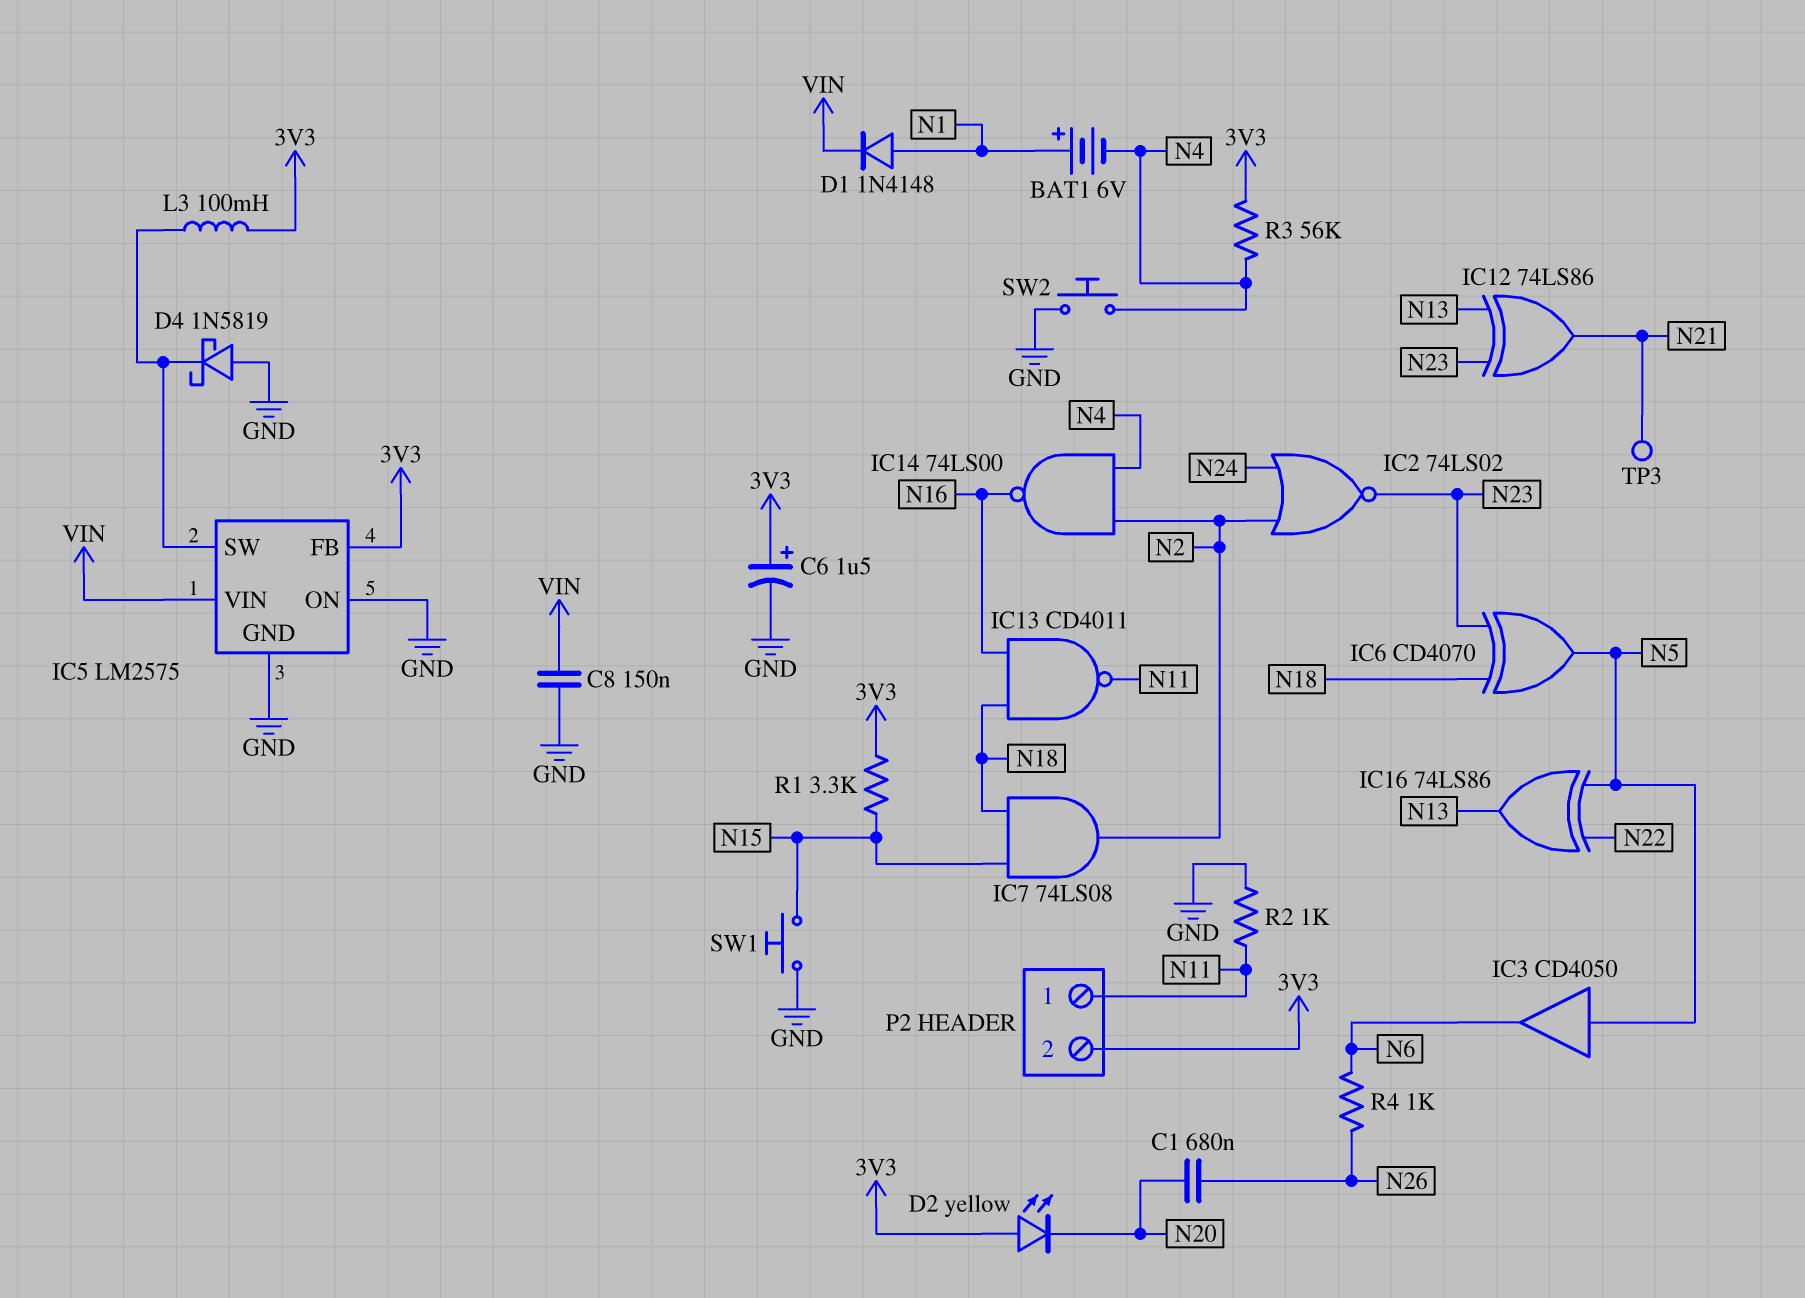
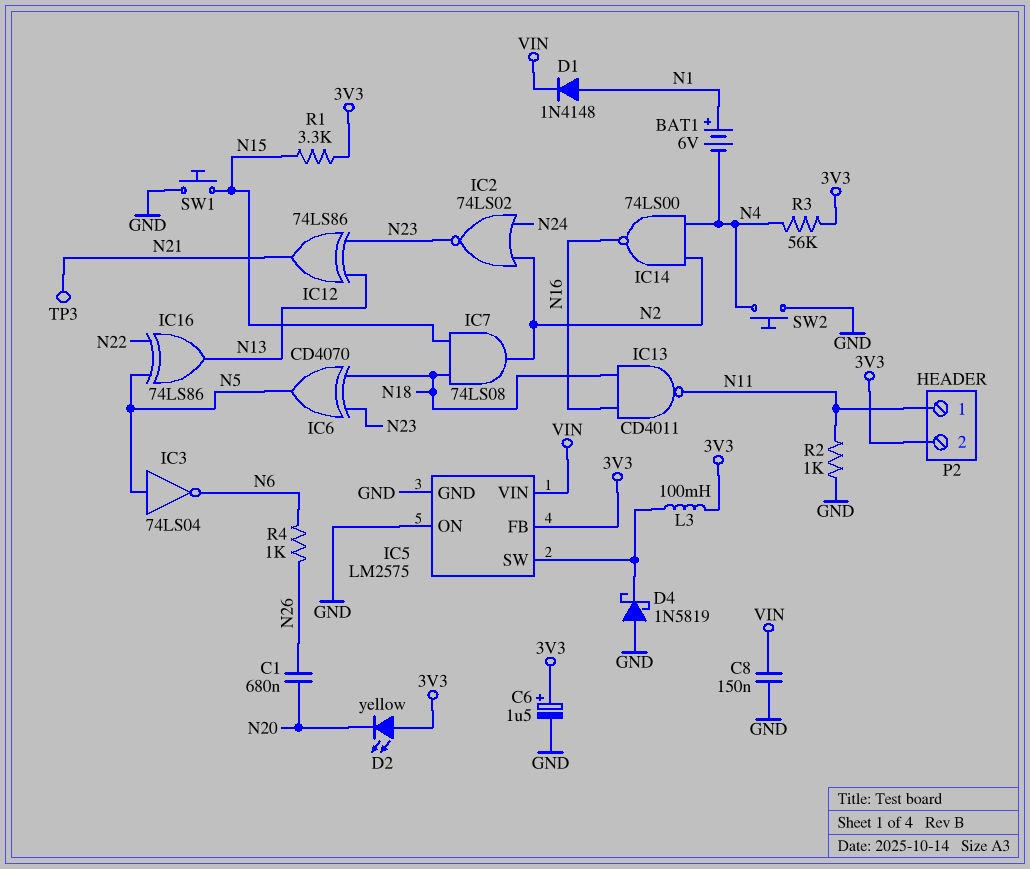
IC3: buffer CD4050 (in N5, out N6) -> NOT 74LS04 (in N5, out N6)

